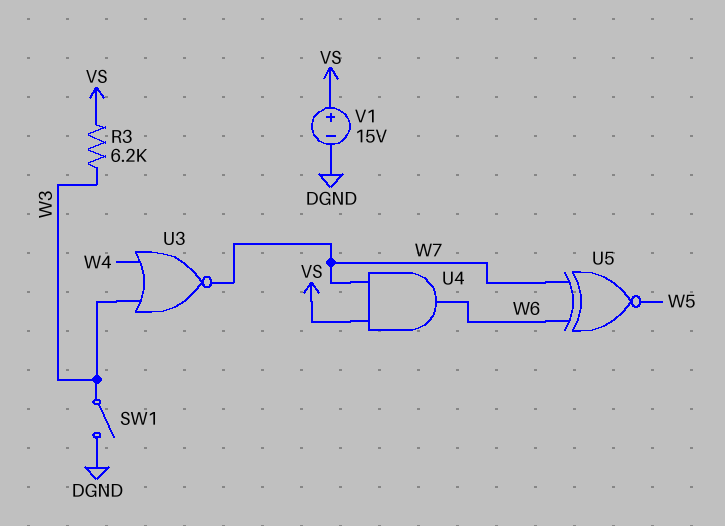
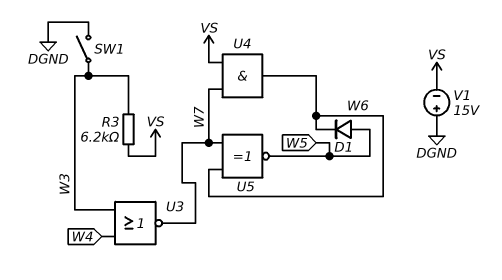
D1: none -> diode (A W5, K W6)
V1: 15V (plus VS, minus DGND) -> 15V (plus DGND, minus VS)

